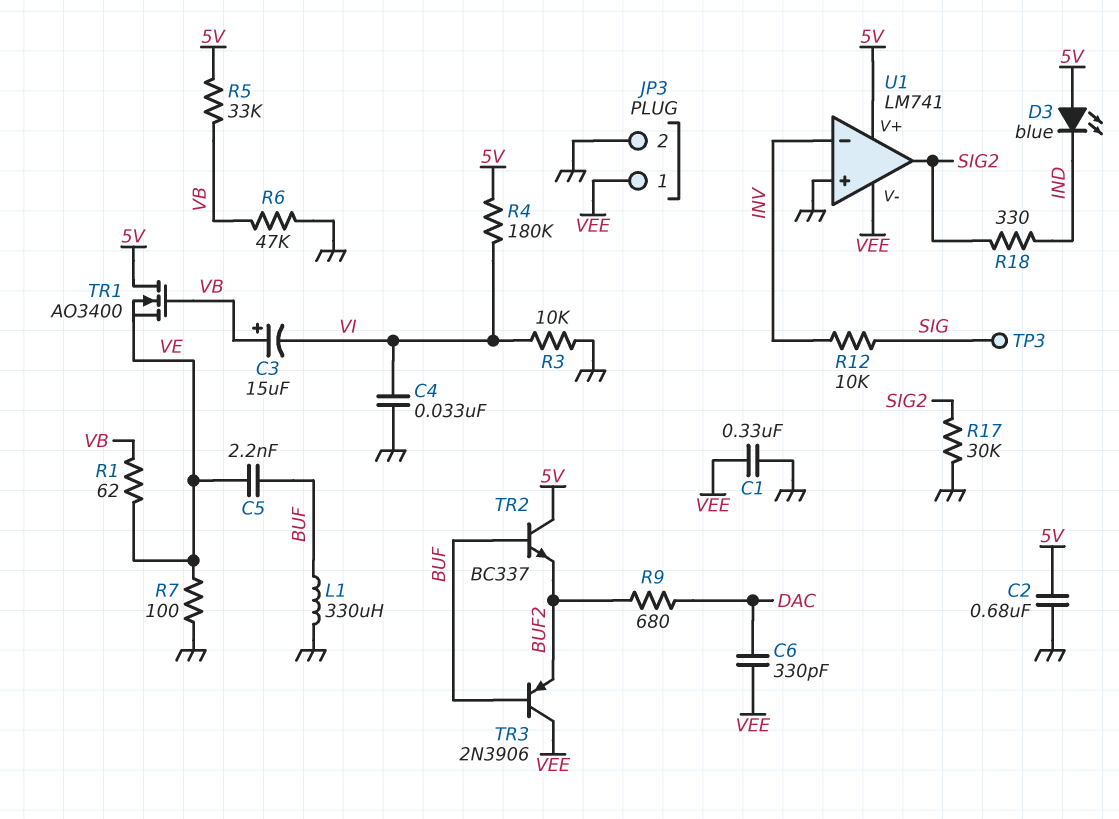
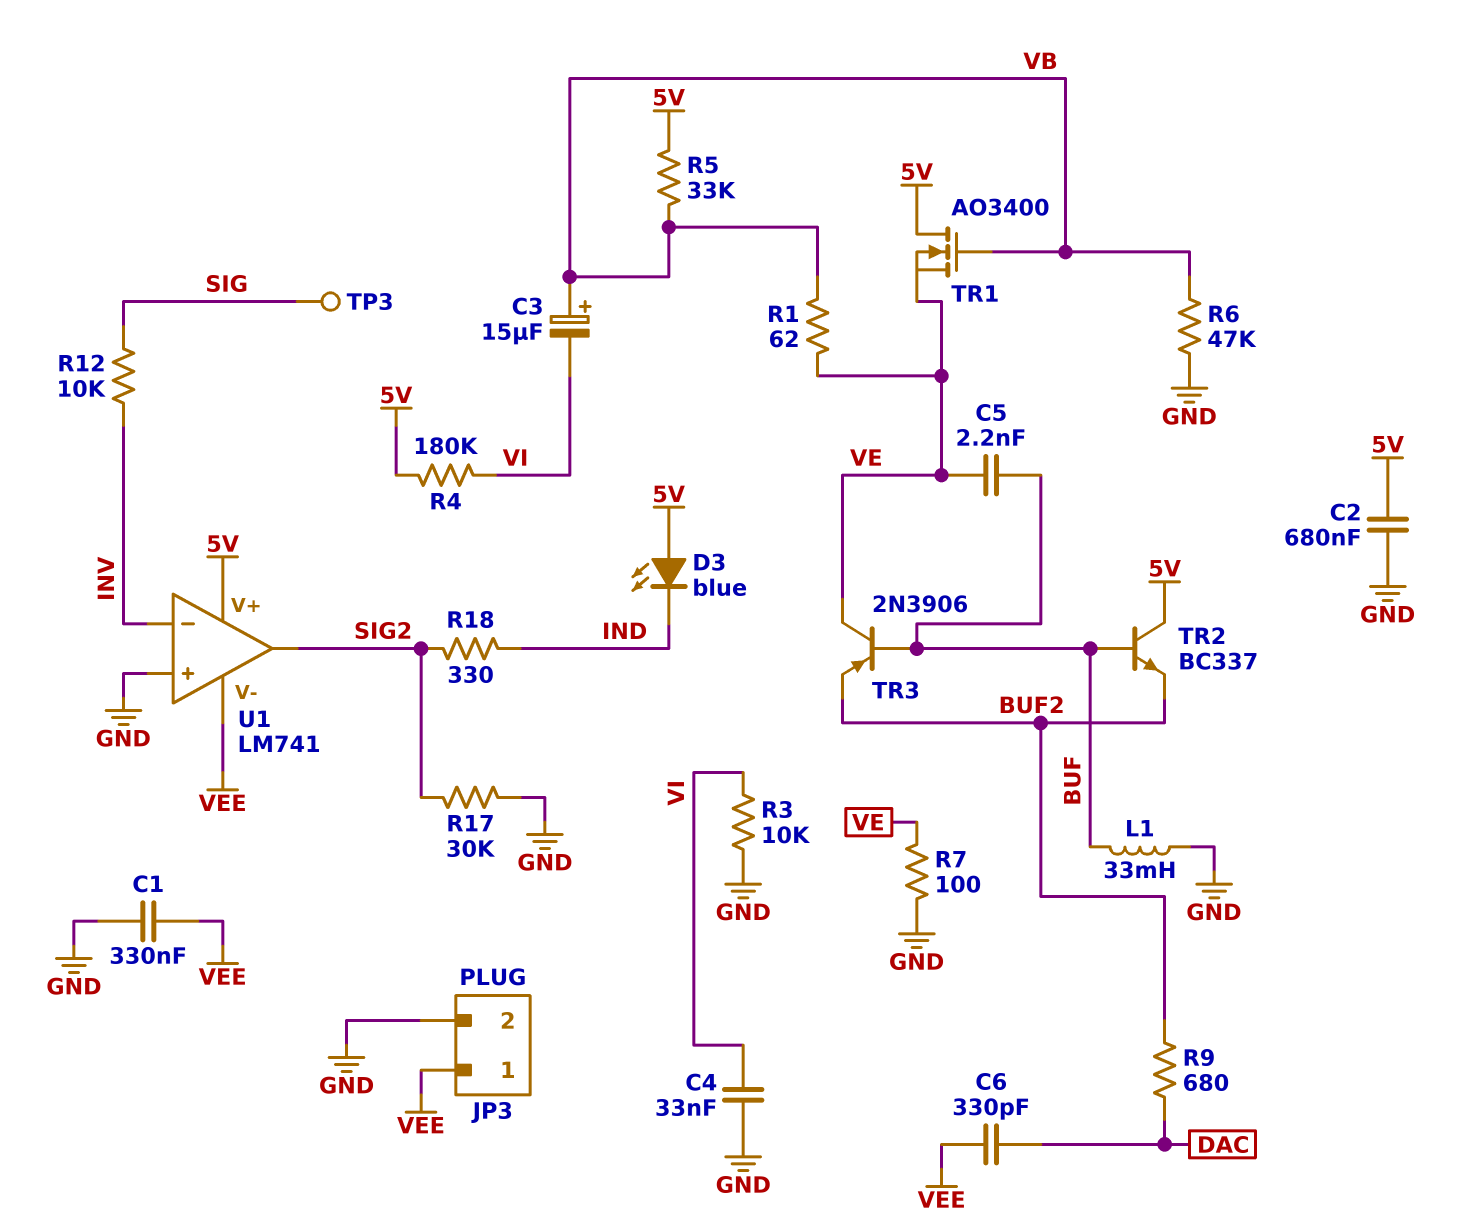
L1: 330uH (BUF, GND) -> 33mH (BUF, GND)
TR3: PNP 2N3906 (B BUF, C VEE, E BUF2) -> PNP 2N3906 (B BUF, C VE, E BUF2)

